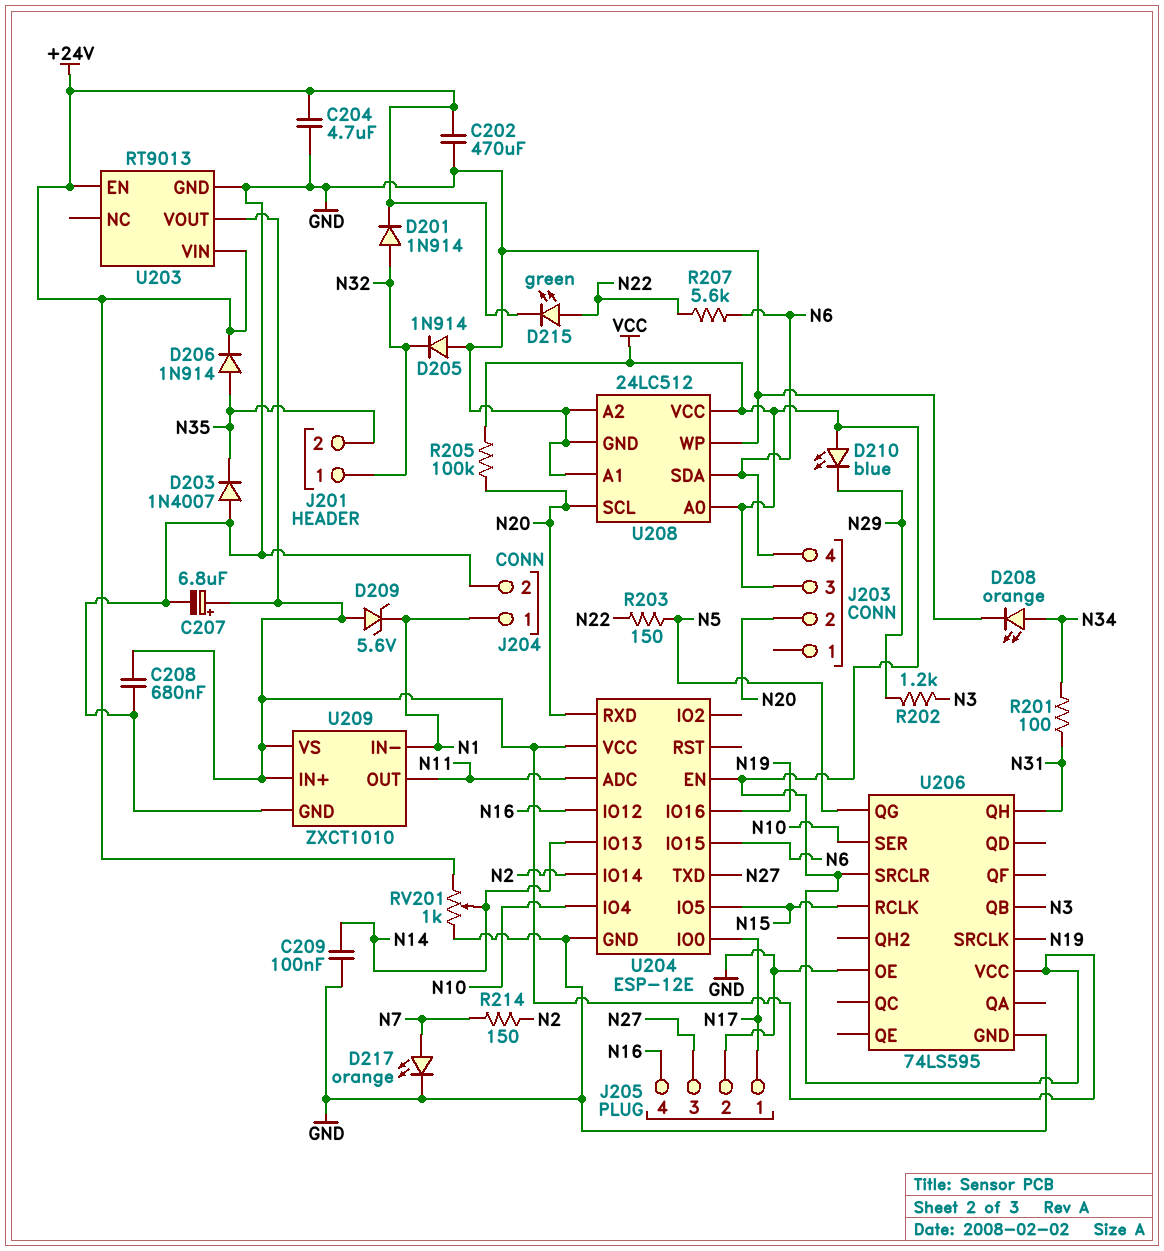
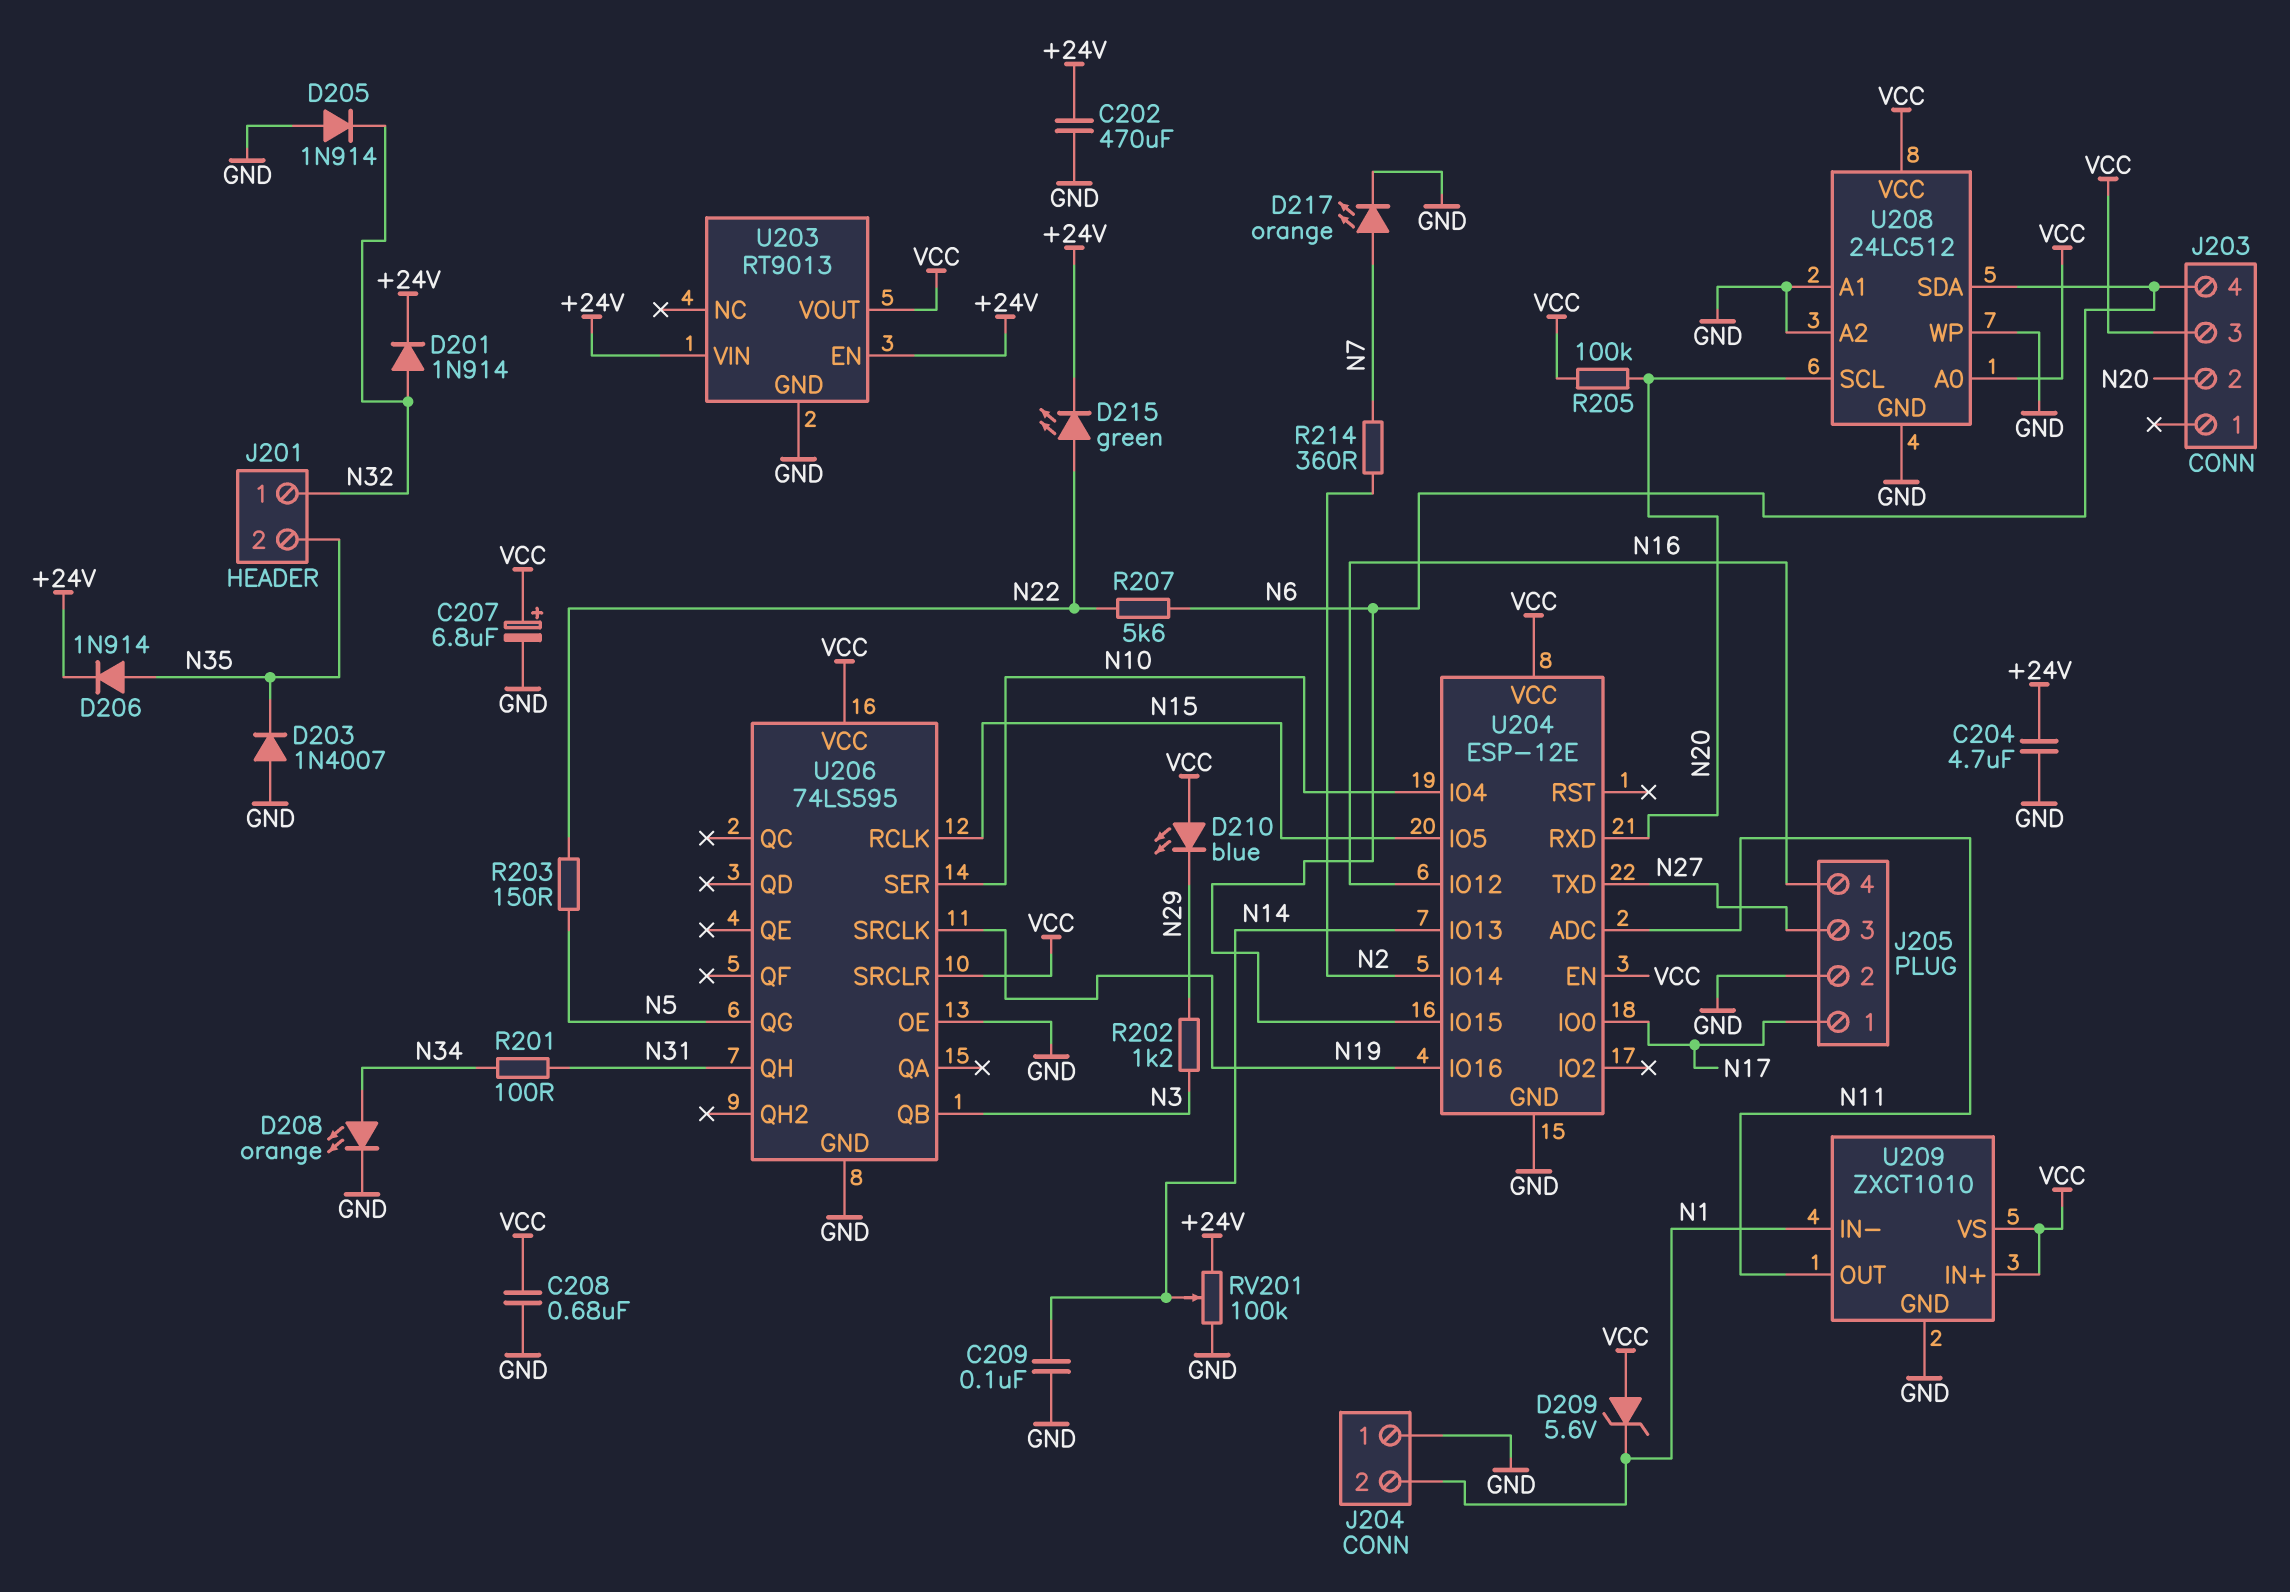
J204 pin 1: N1 -> GND
J204 pin 2: GND -> N1
R214: 150 (N2, N7) -> 360 (N2, N7)
RV201: 1k (+24V, GND, wiper N14) -> 100k (+24V, GND, wiper N14)

